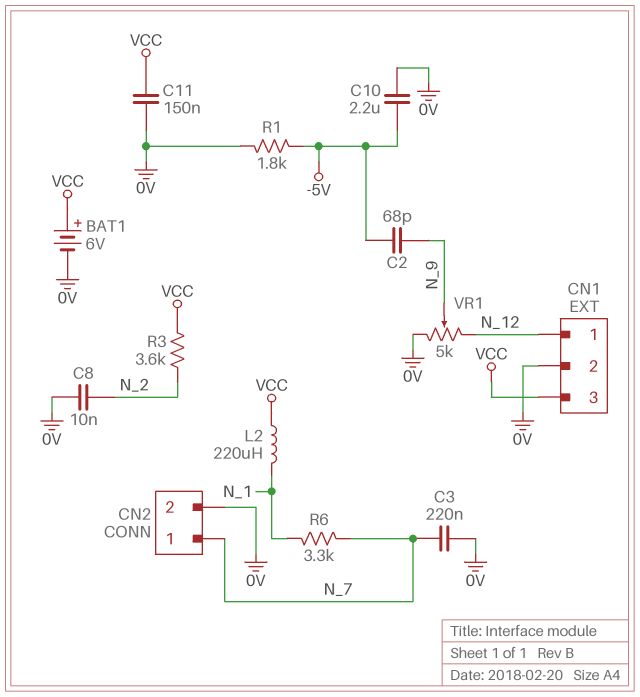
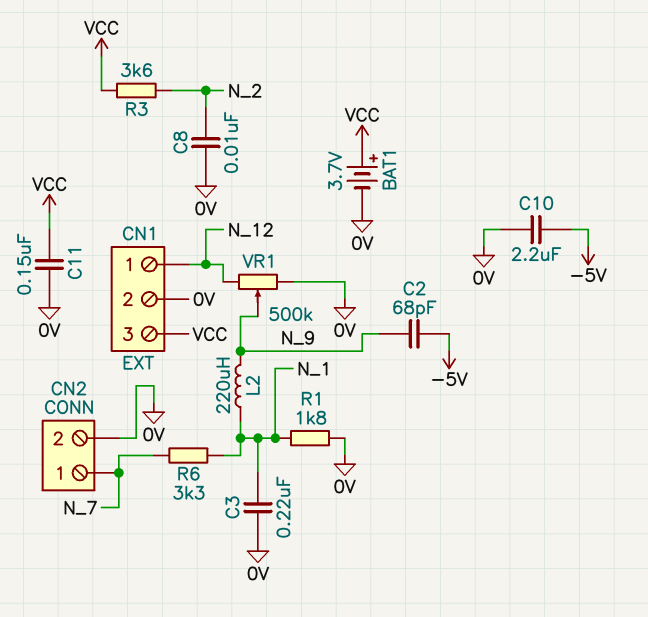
BAT1: 6V (plus VCC, minus 0V) -> 3.7V (plus VCC, minus 0V)
C3: 220nF (0V, N_7) -> 220nF (0V, N_1)
L2: 220uH (N_1, VCC) -> 220uH (N_1, N_9)
R1: 1.8k (-5V, 0V) -> 1.8k (0V, N_1)
VR1: 5k (0V, N_12, wiper N_9) -> 500k (0V, N_12, wiper N_9)

